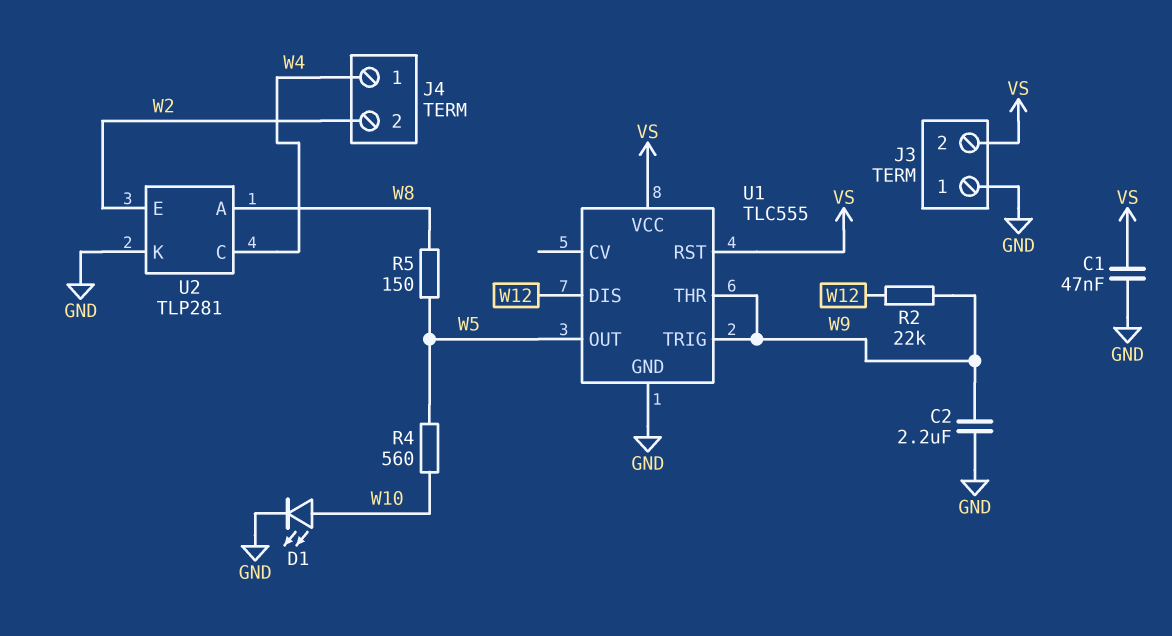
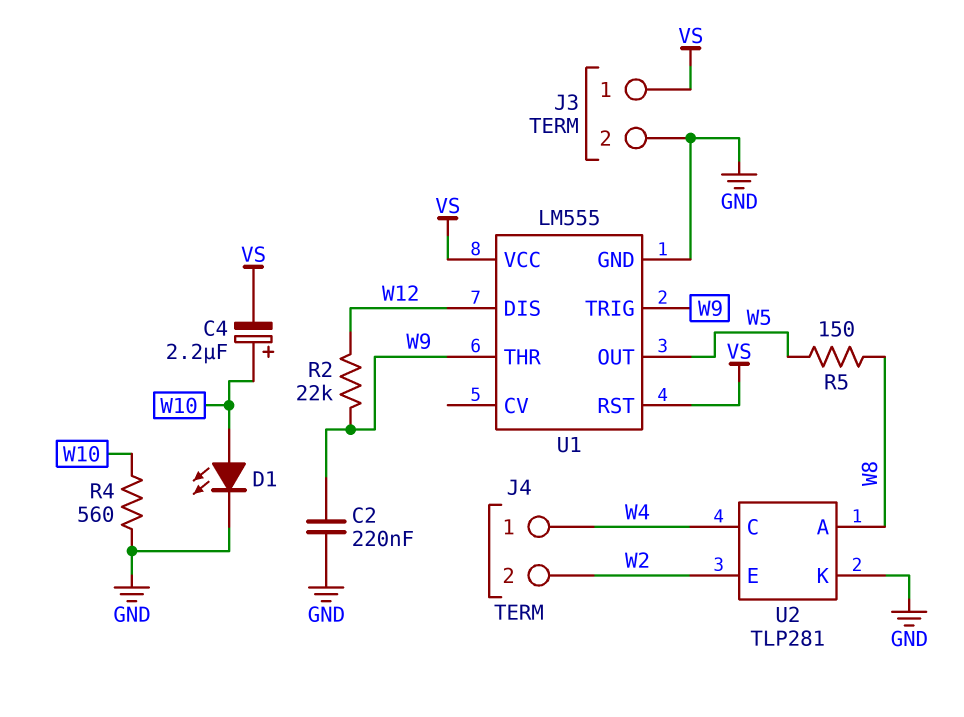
C1: 47nF (GND, VS) -> none
C2: 2.2uF (GND, W9) -> 220nF (GND, W9)
C4: none -> 2.2uF (plus W10, minus VS)
J3 pin 1: GND -> VS
J3 pin 2: VS -> GND
R4: 560 (W5, W10) -> 560 (GND, W10)
U1: TLC555 -> LM555

